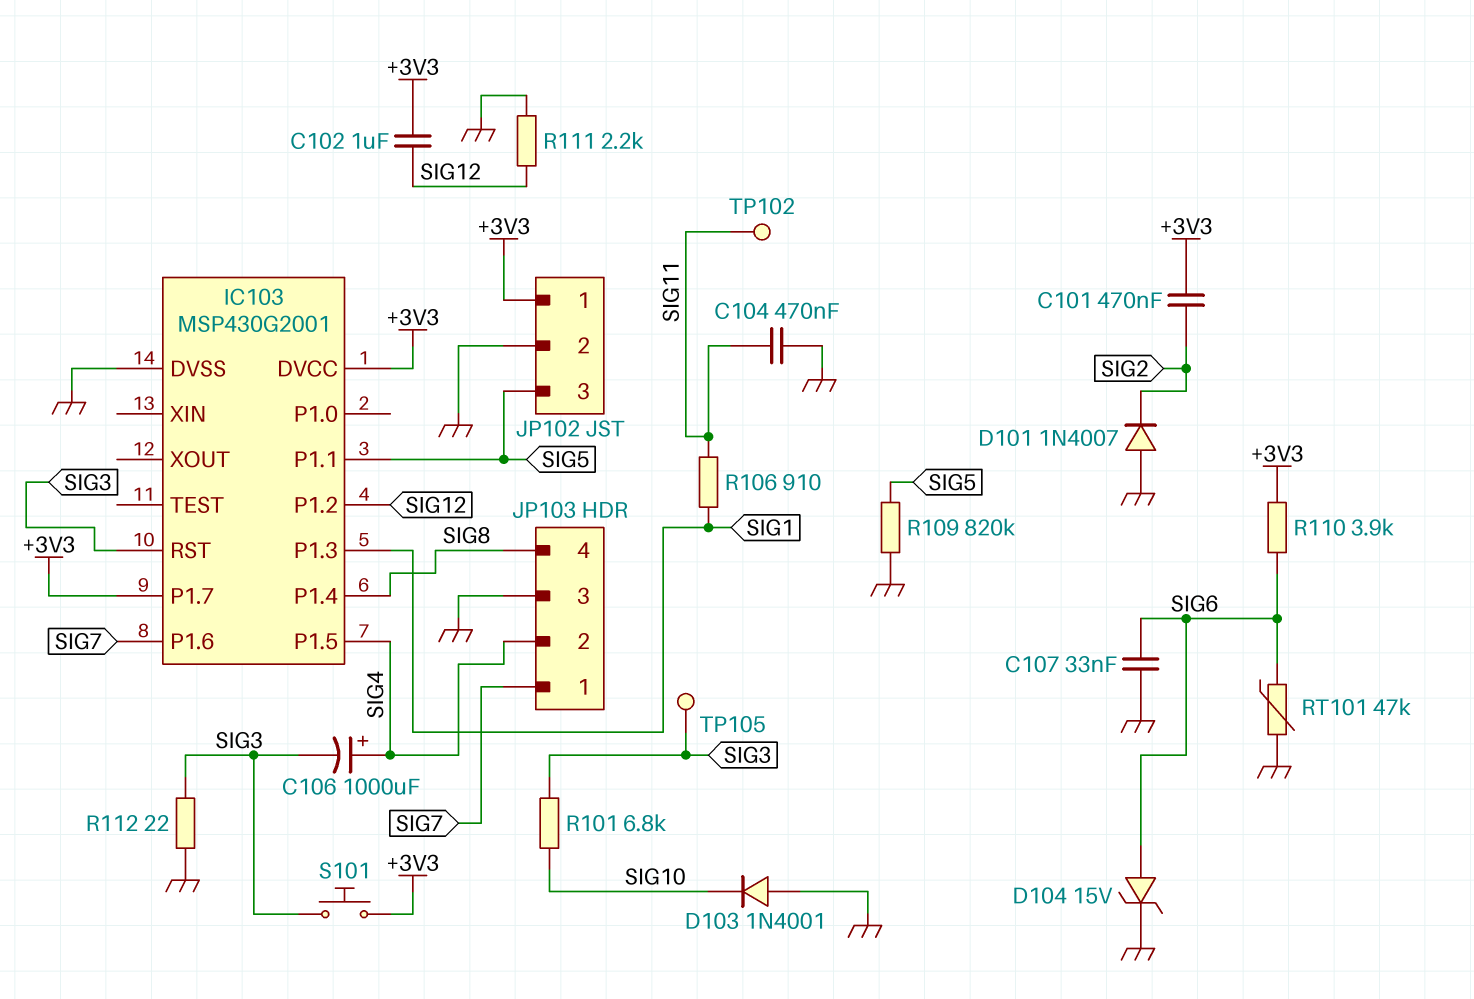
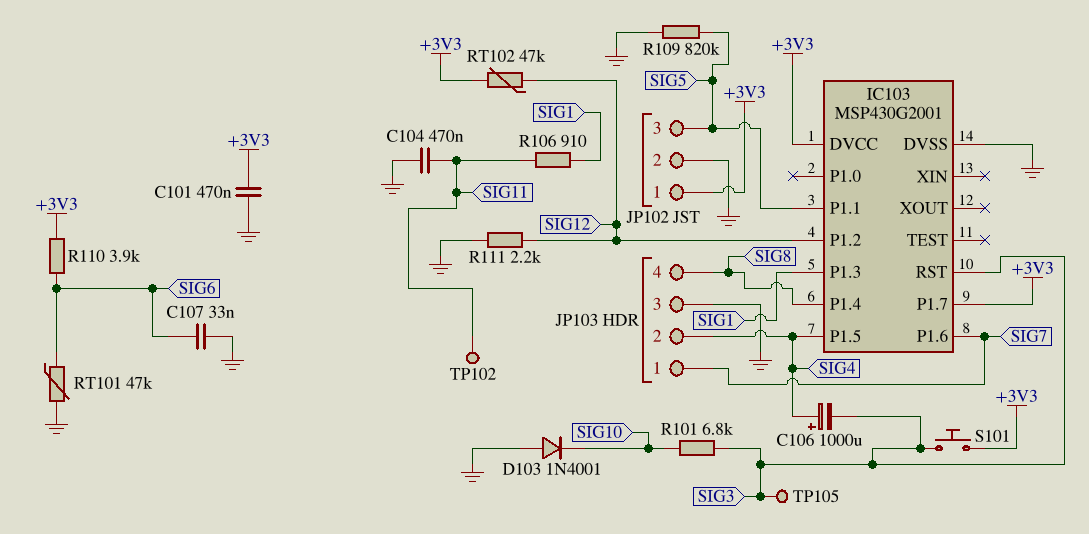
C101: 470nF (+3V3, SIG2) -> 470nF (+3V3, GND)
C102: 1uF (+3V3, SIG12) -> none
D101: diode 1N4007 (A GND, K SIG2) -> none
D104: zener 15V (A SIG6, K GND) -> none
R112: 22 (GND, SIG3) -> none
RT102: none -> 47k (+3V3, SIG12)

